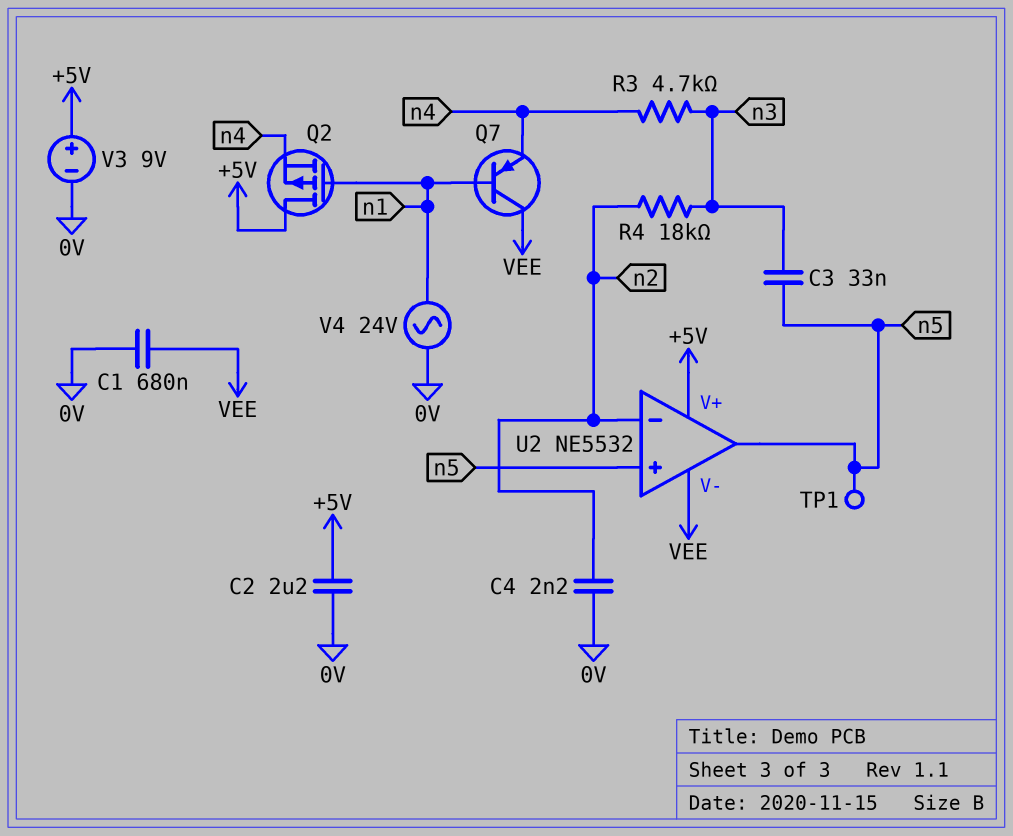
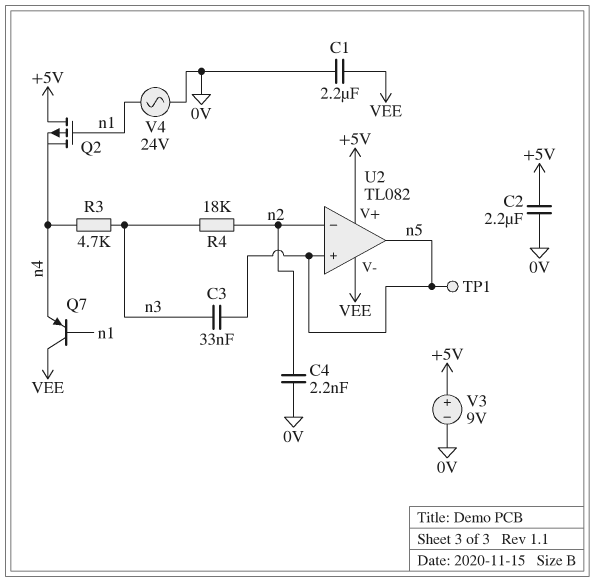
C1: 680nF (0V, VEE) -> 2.2uF (0V, VEE)
U2: NE5532 -> TL082

